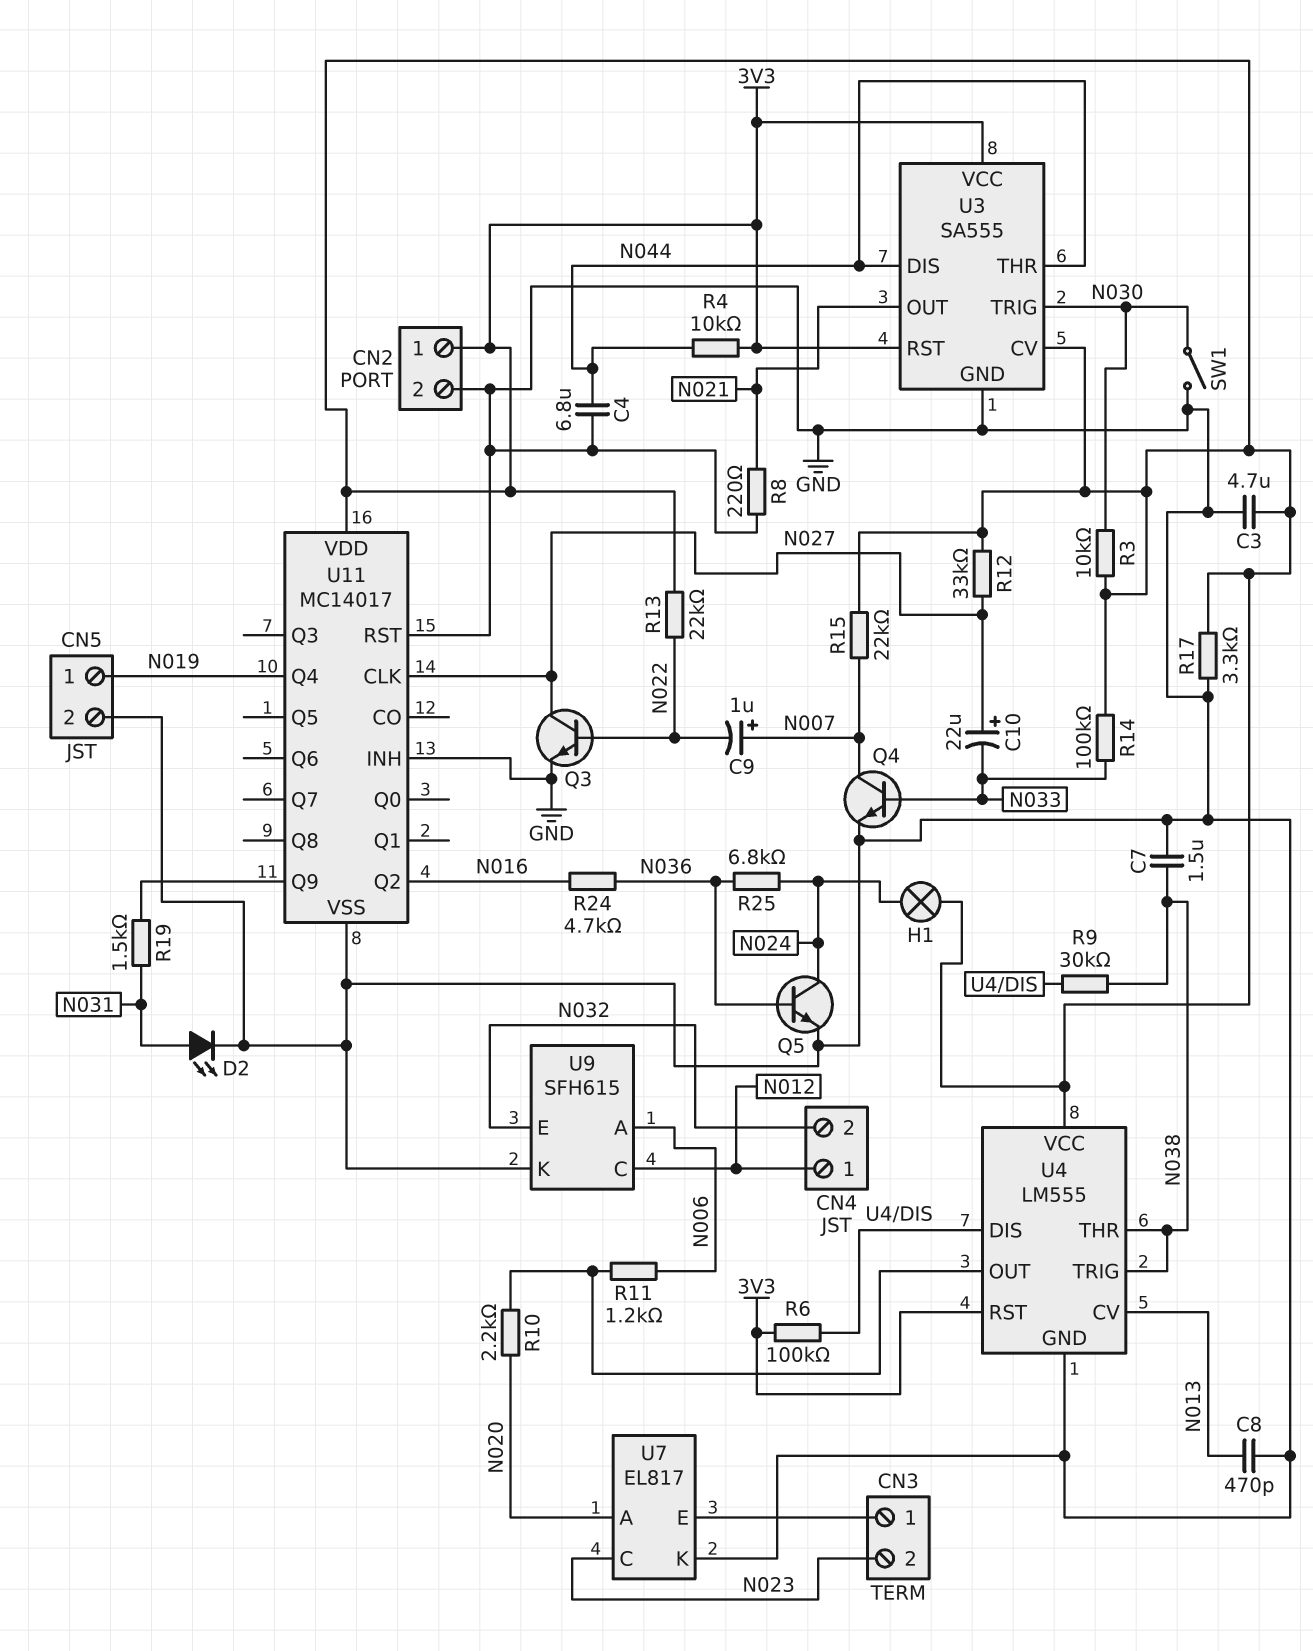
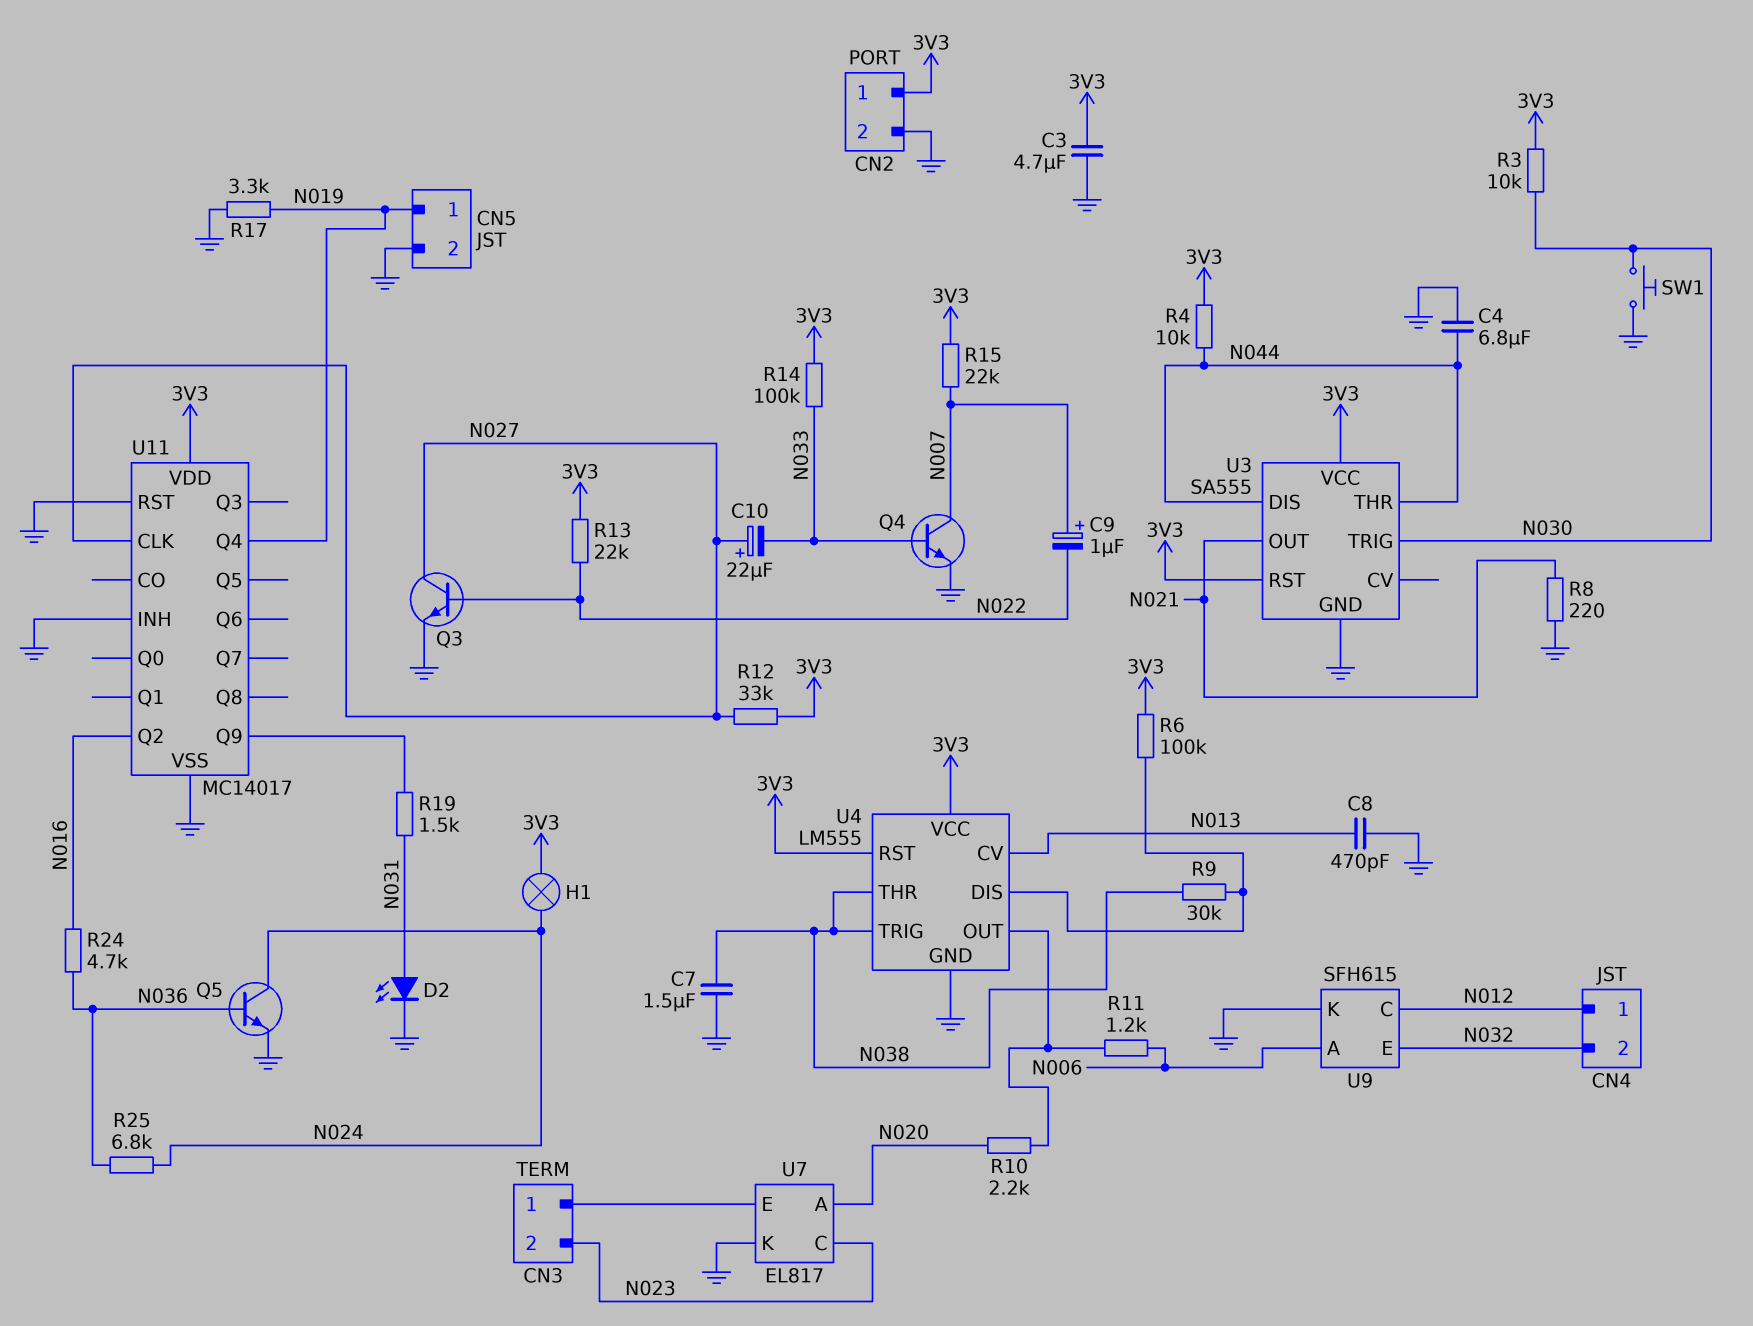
R17: 3.3k (3V3, GND) -> 3.3k (GND, N019)
SW1: switch (GND, N030) -> button (GND, N030)
U3 pin CV: 3V3 -> none

